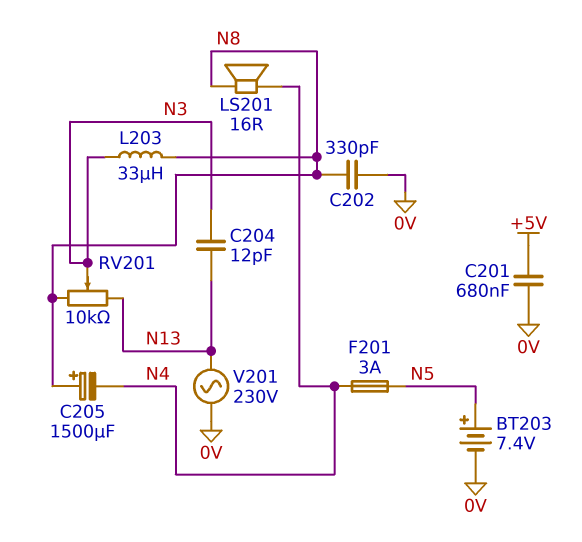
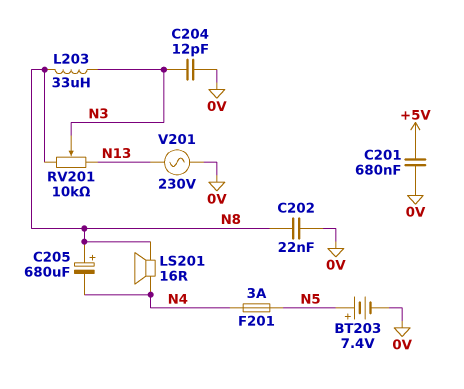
C202: 330pF (0V, N8) -> 22nF (0V, N8)
C204: 12pF (N3, N13) -> 12pF (0V, N3)
C205: 1500uF (plus N8, minus N4) -> 680uF (plus N8, minus N4)

